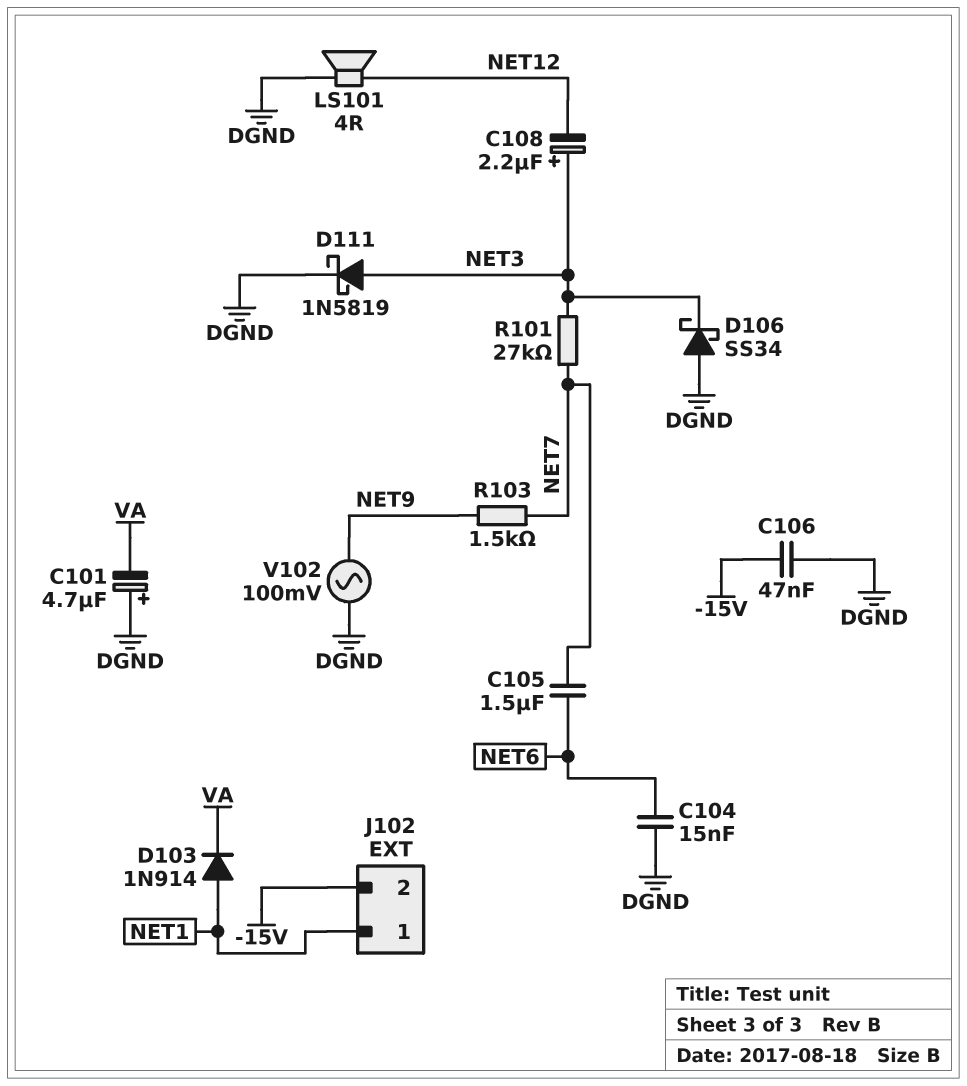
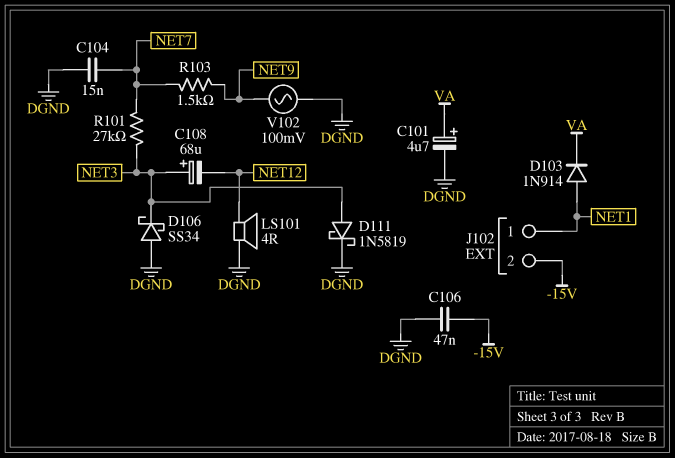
C101: 4.7uF (plus DGND, minus VA) -> 4.7uF (plus VA, minus DGND)
C104: 15nF (DGND, NET6) -> 15nF (DGND, NET7)
C105: 1.5uF (NET6, NET7) -> none
C108: 2.2uF (plus NET3, minus NET12) -> 68uF (plus NET3, minus NET12)

